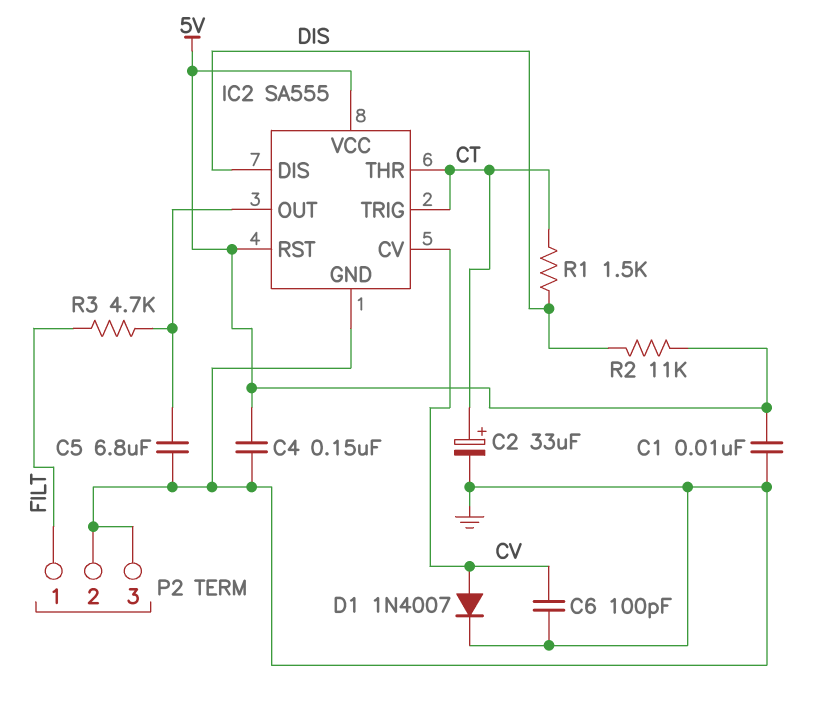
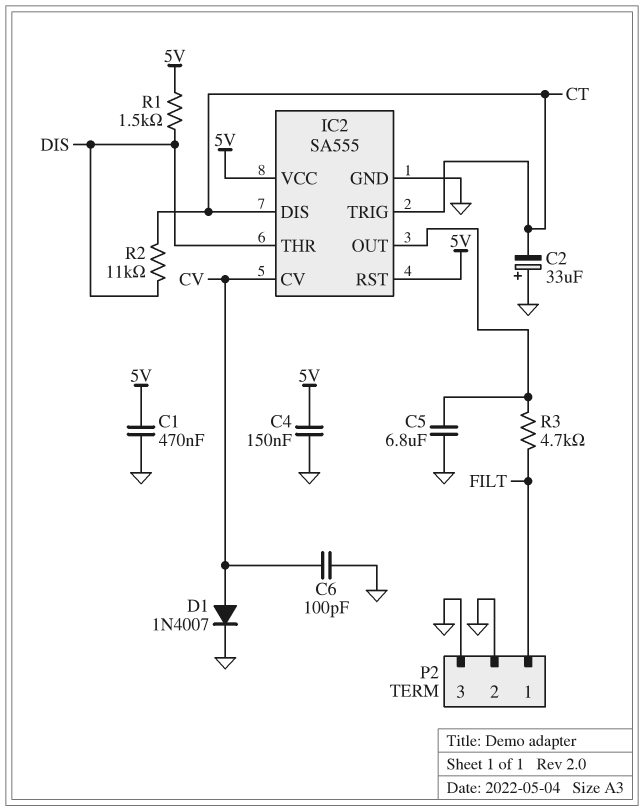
C1: 10nF (5V, GND) -> 470nF (5V, GND)
C2: 33uF (plus CT, minus GND) -> 33uF (plus GND, minus CT)
IC2 pin DIS: DIS -> CT
IC2 pin THR: CT -> DIS
R1: 1.5k (CT, DIS) -> 1.5k (5V, DIS)
R2: 11k (5V, DIS) -> 11k (CT, DIS)

